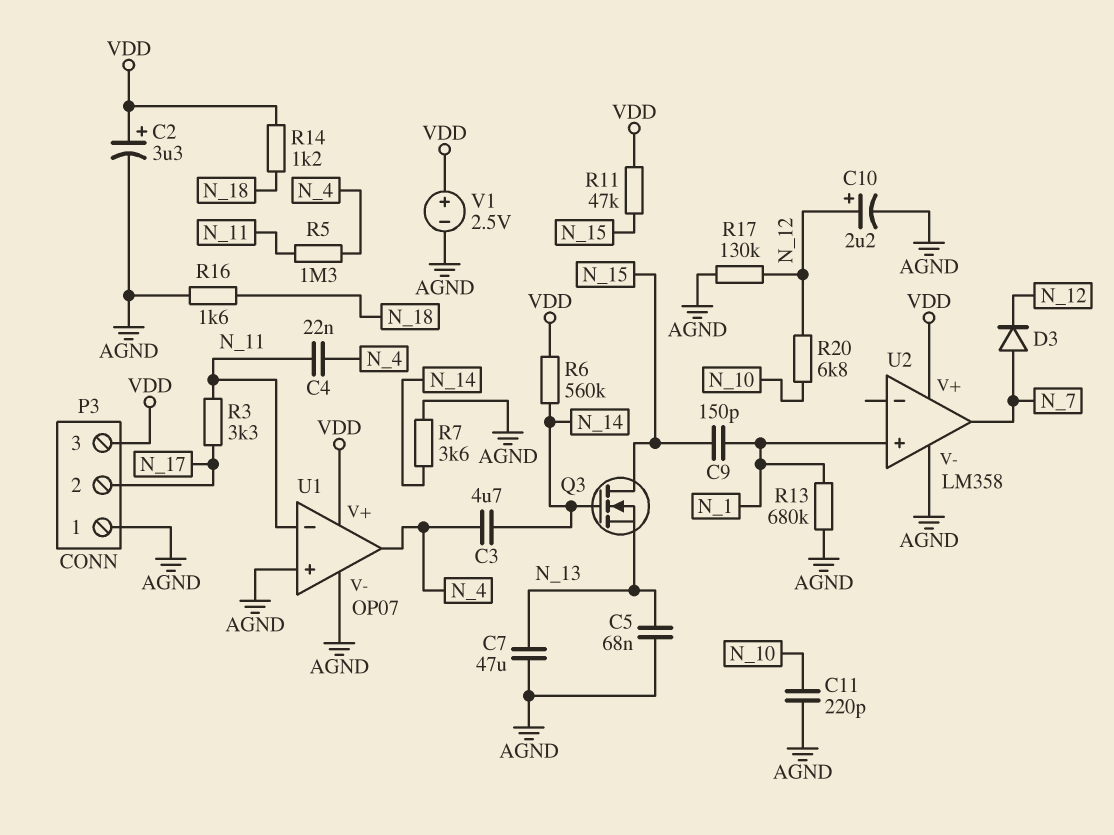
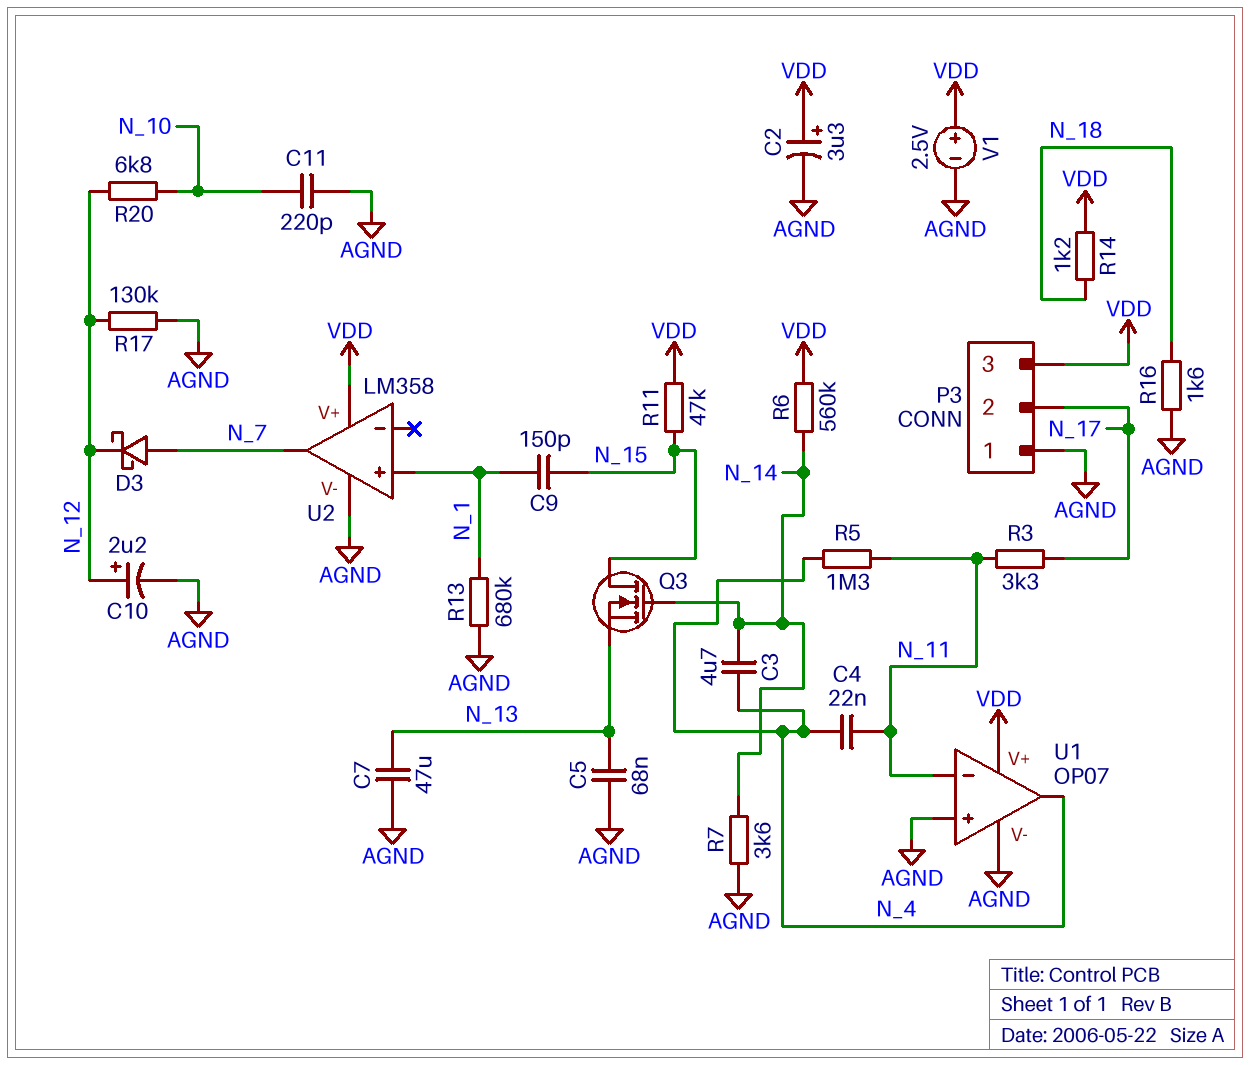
D3: diode (A N_7, K N_12) -> schottky (A N_7, K N_12)

